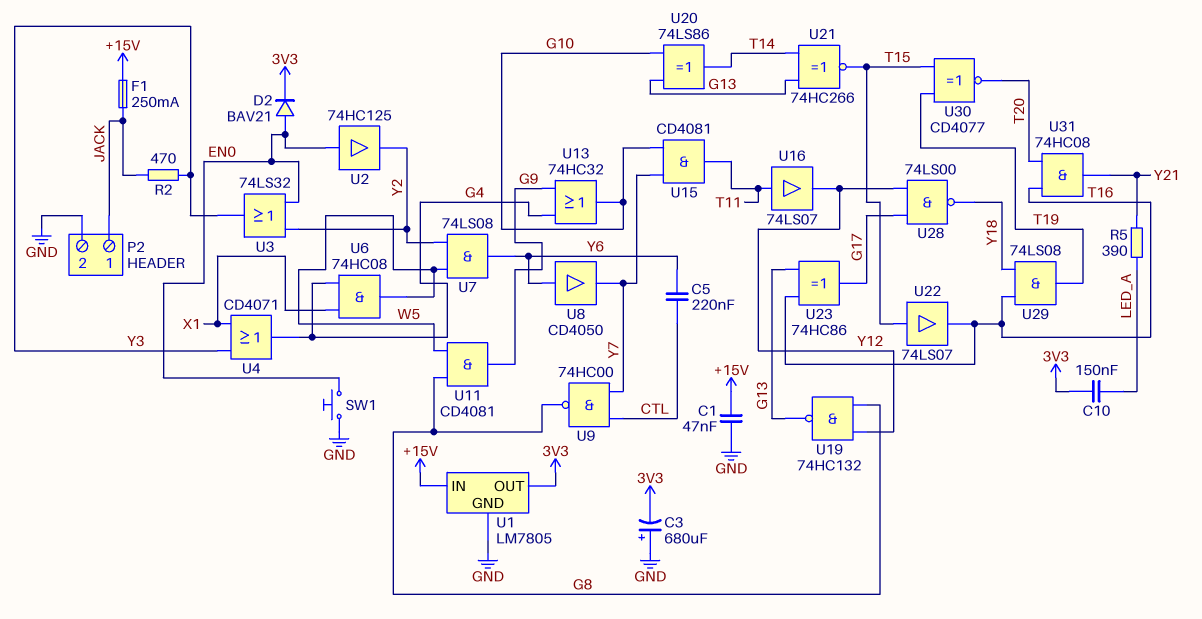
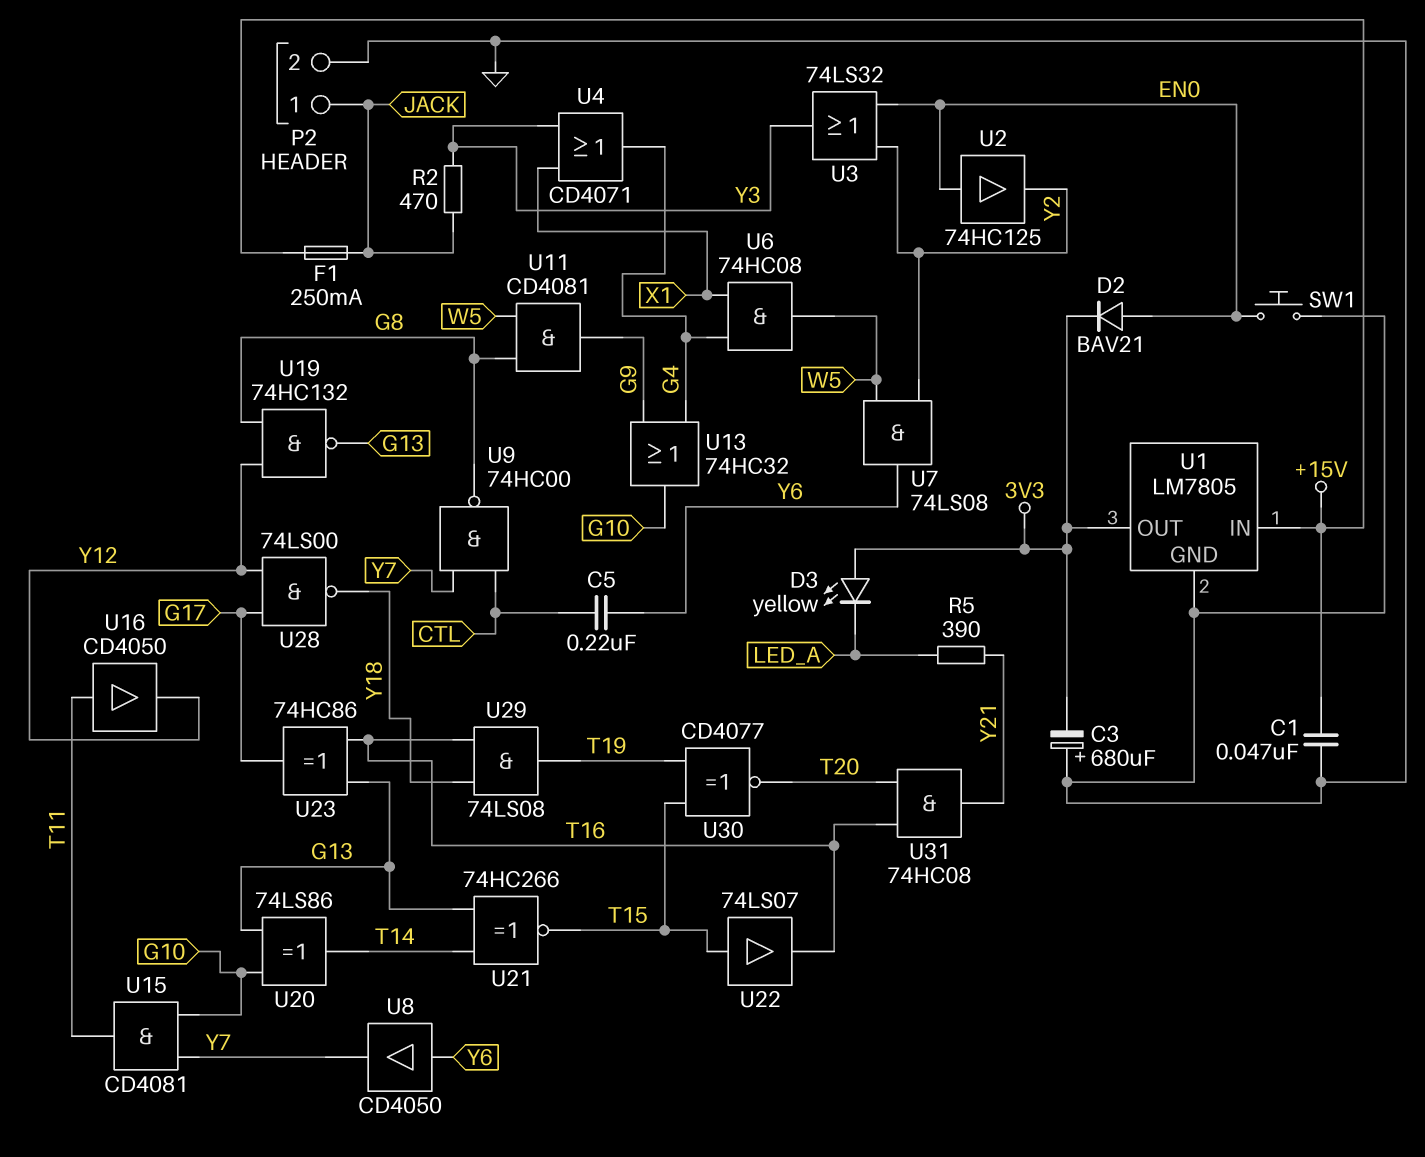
C10: 150nF (3V3, LED_A) -> none
D3: none -> LED yellow (A 3V3, K LED_A)
U16: buffer 74LS07 (in T11, out Y12) -> buffer CD4050 (in T11, out Y12)

